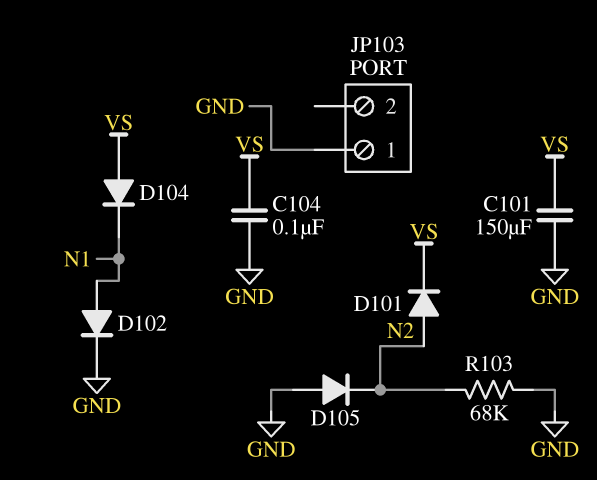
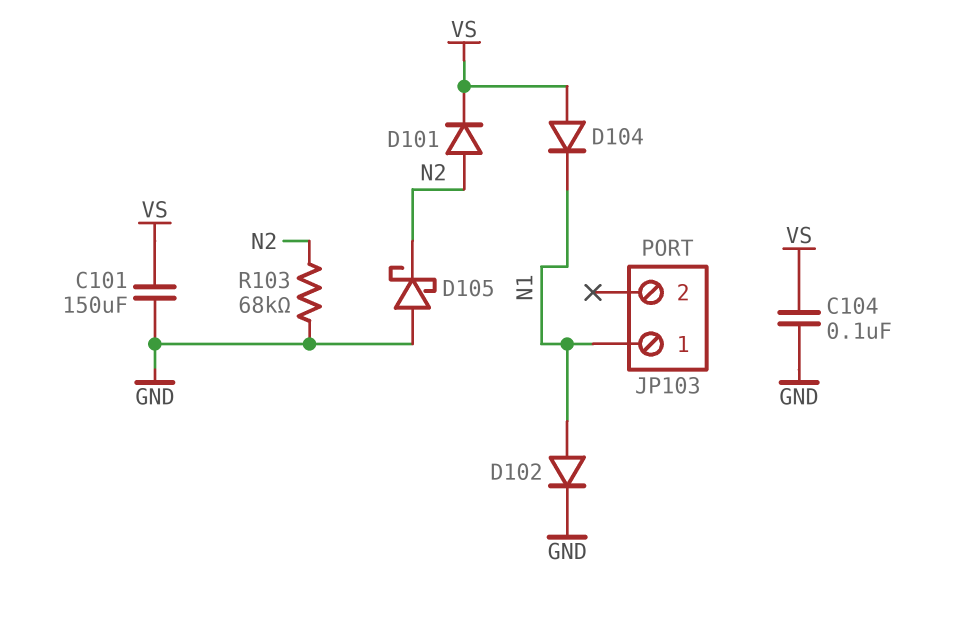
D105: diode (A GND, K N2) -> schottky (A GND, K N2)
JP103 pin 1: GND -> N1

